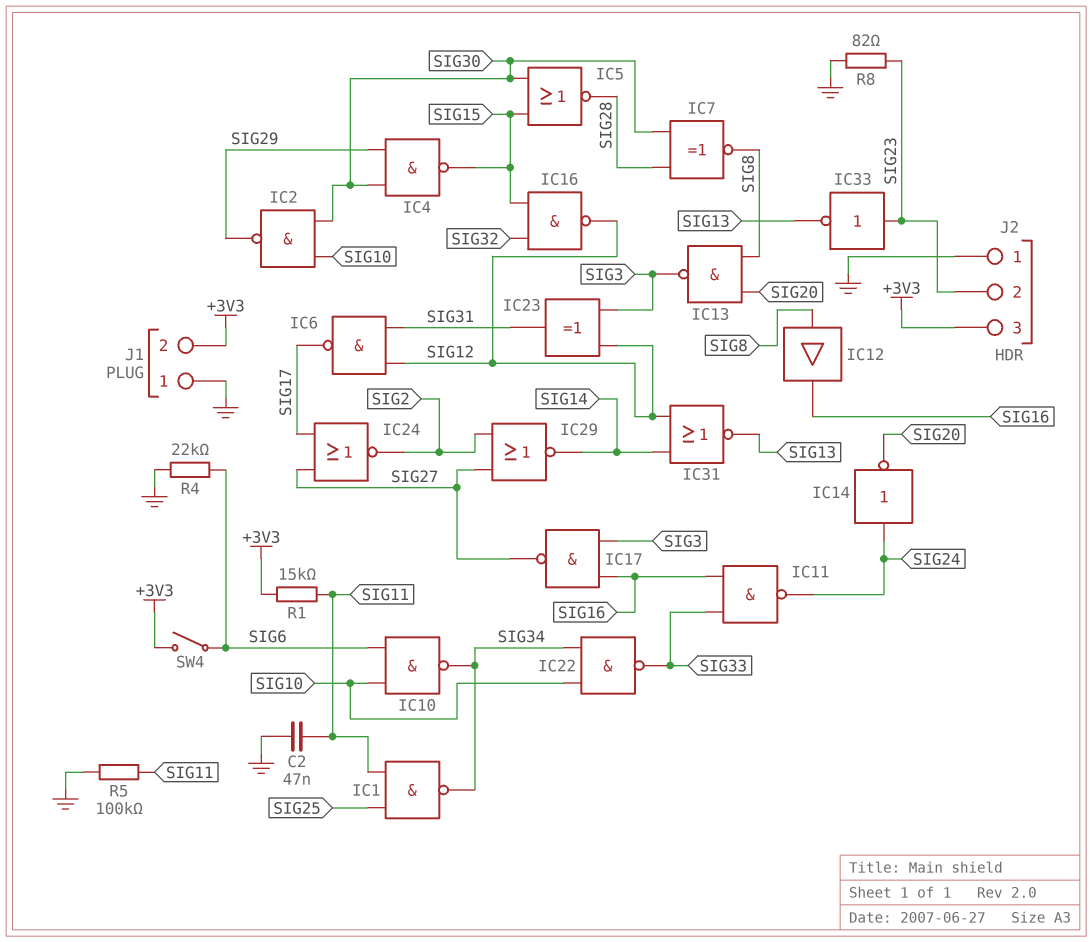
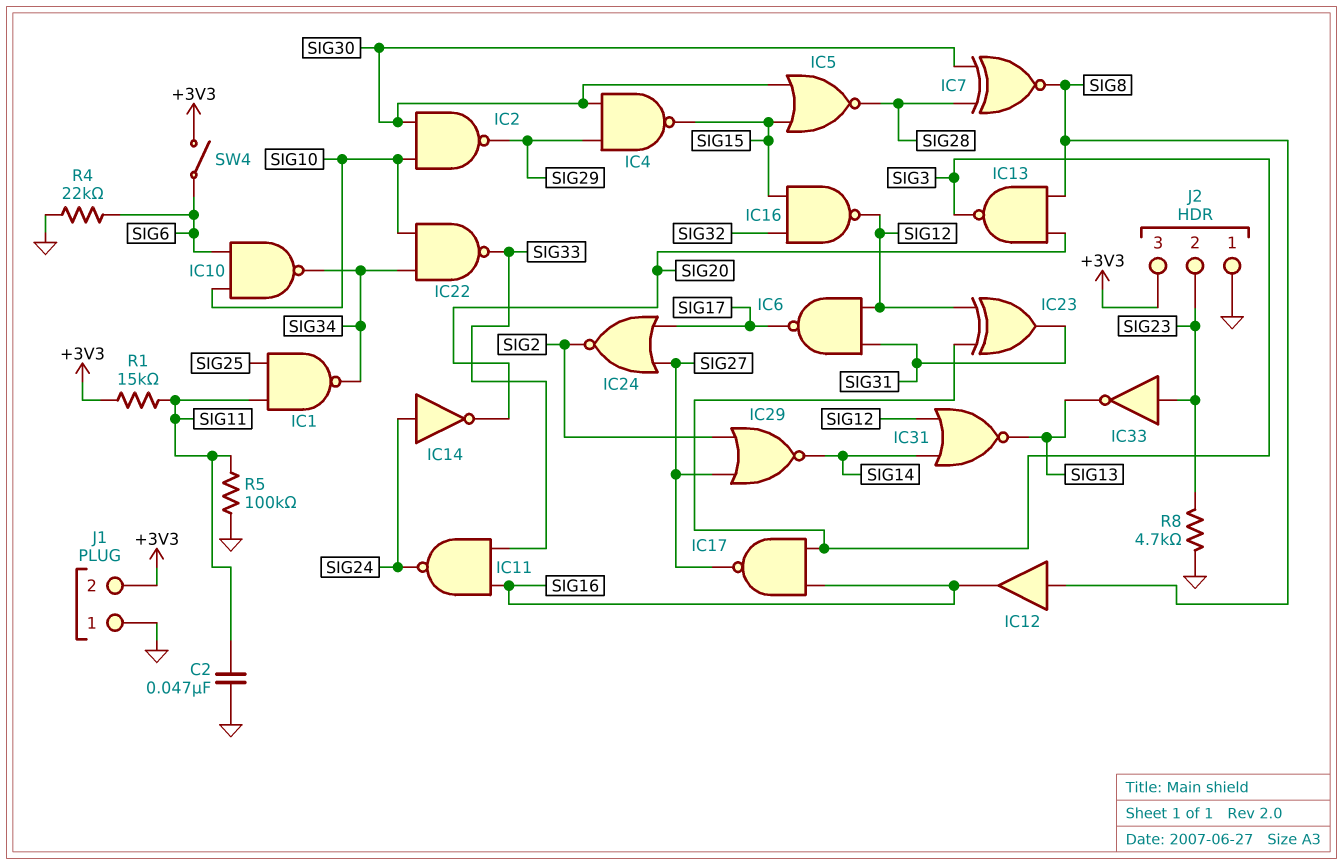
R8: 82 (GND, SIG23) -> 4.7k (GND, SIG23)

